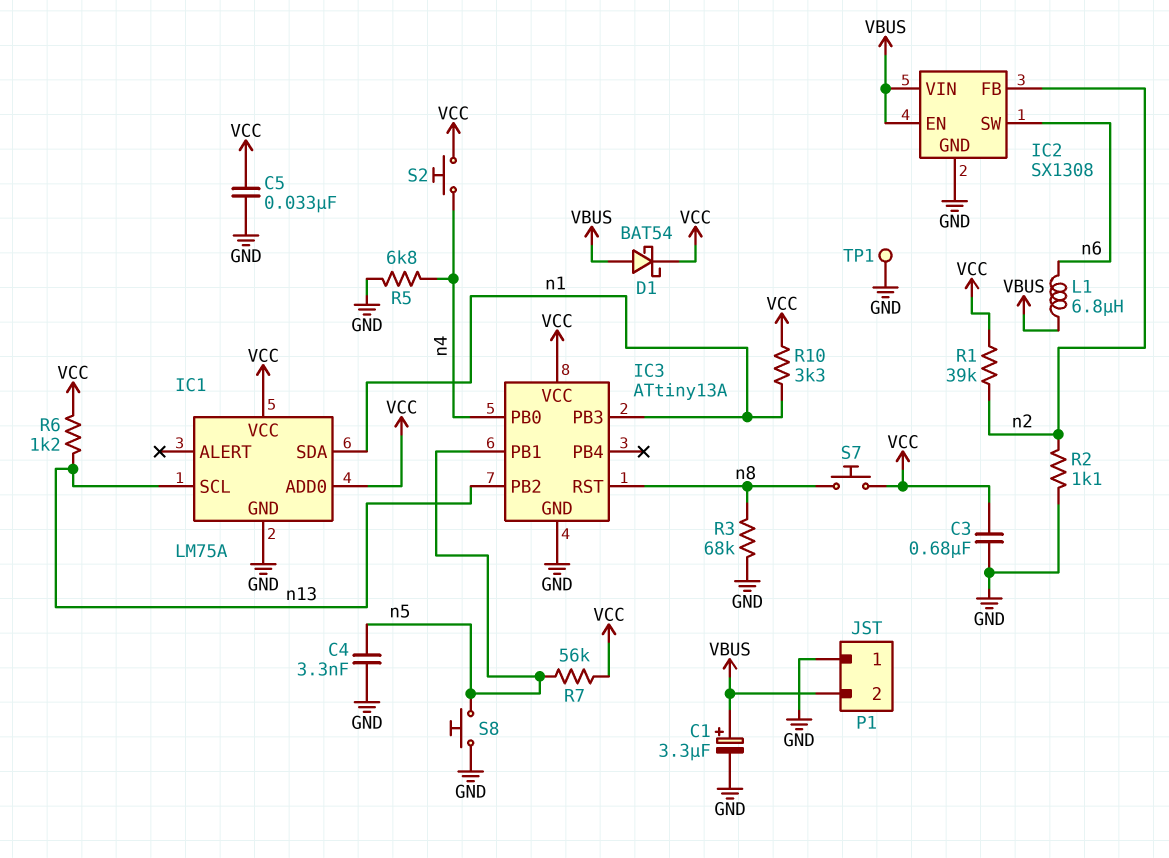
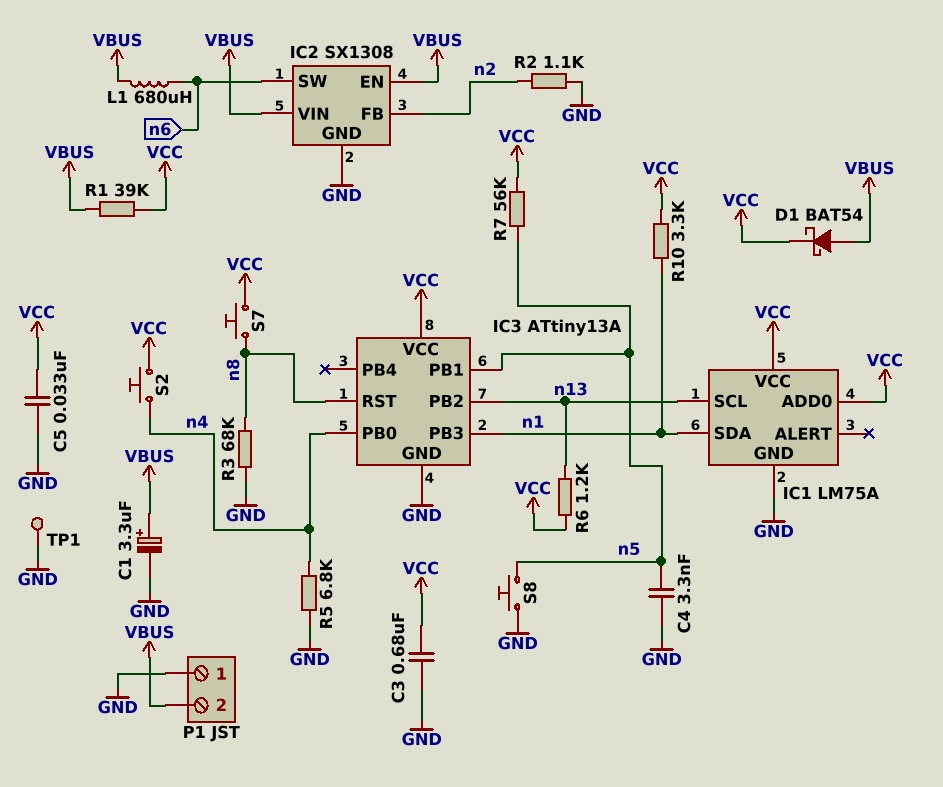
L1: 6.8uH (VBUS, n6) -> 680uH (VBUS, n6)
R1: 39k (VCC, n2) -> 39k (VBUS, VCC)

